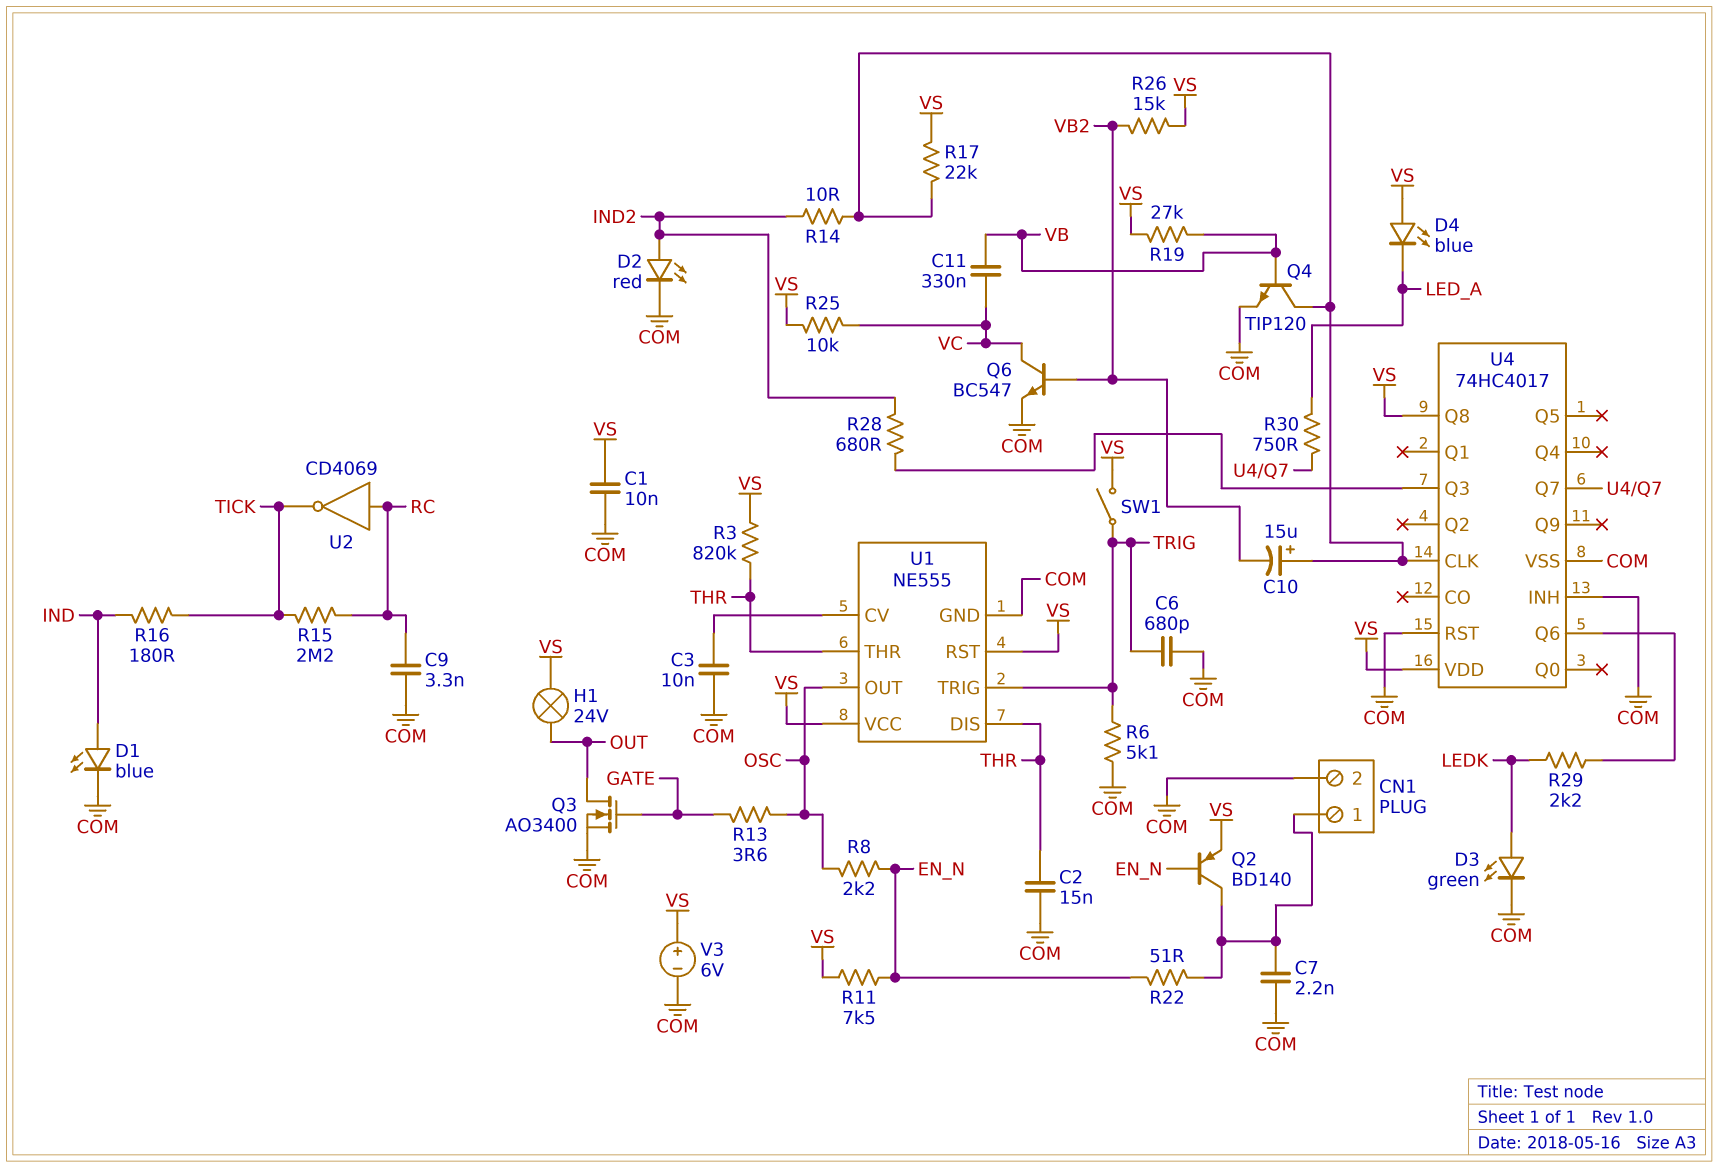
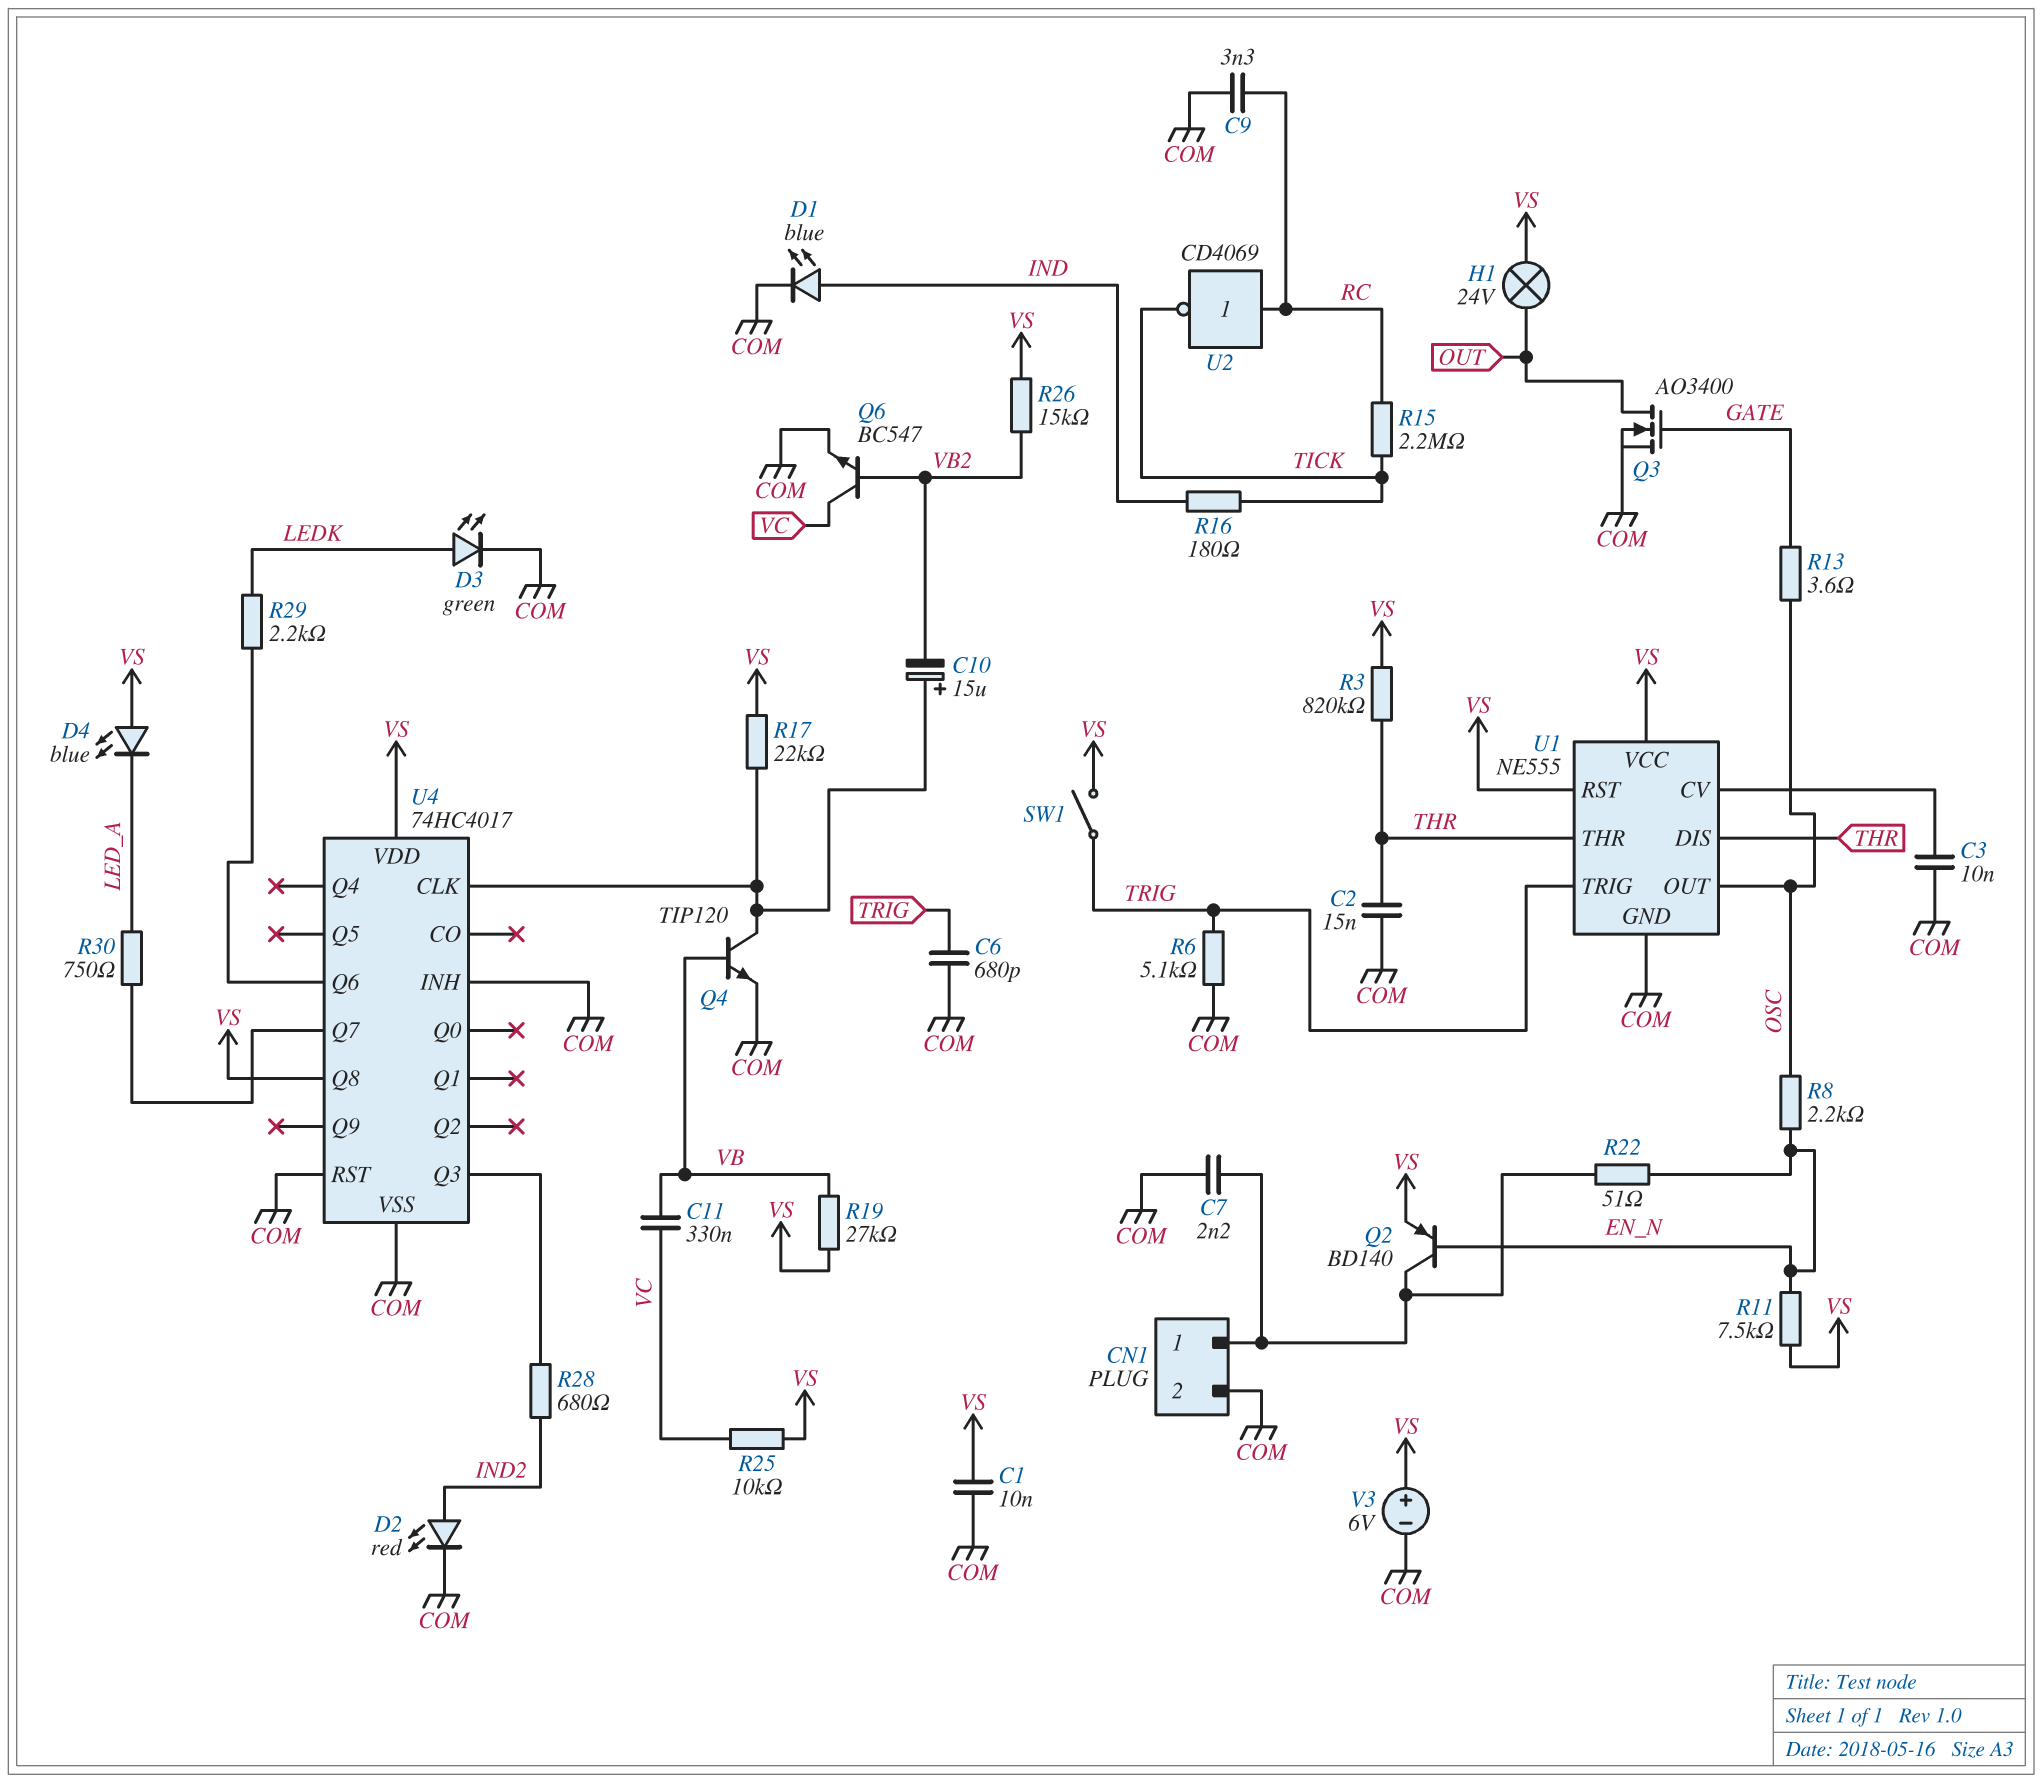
R14: 10 (IND2, U4/CLK) -> none

